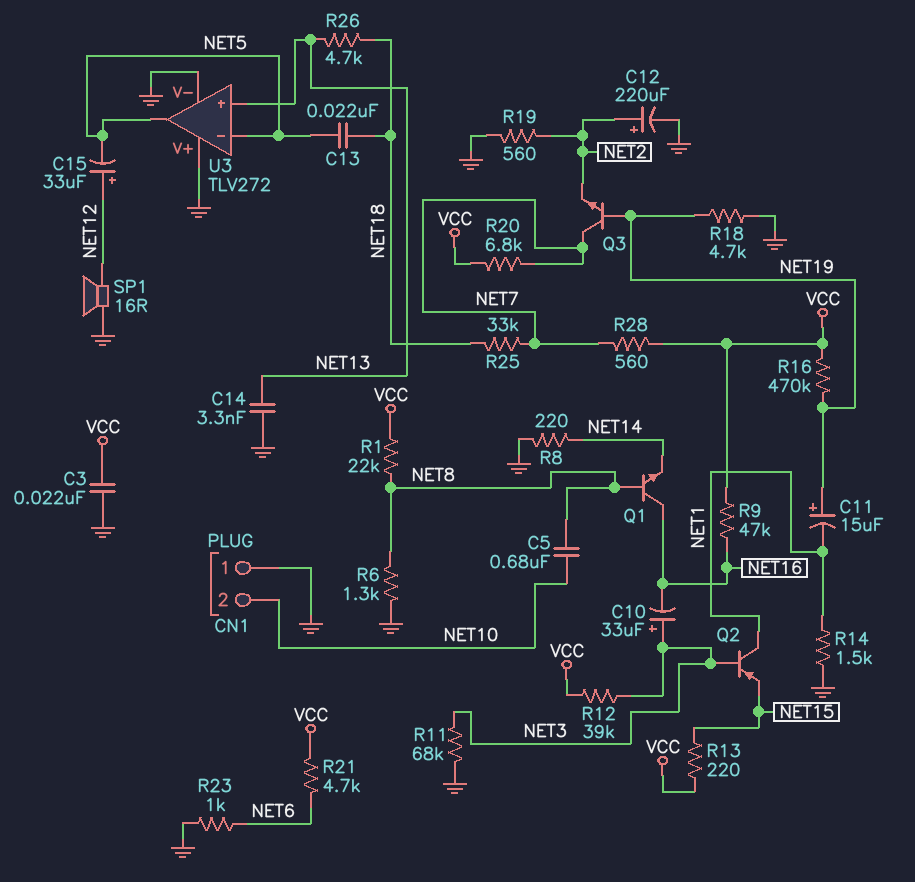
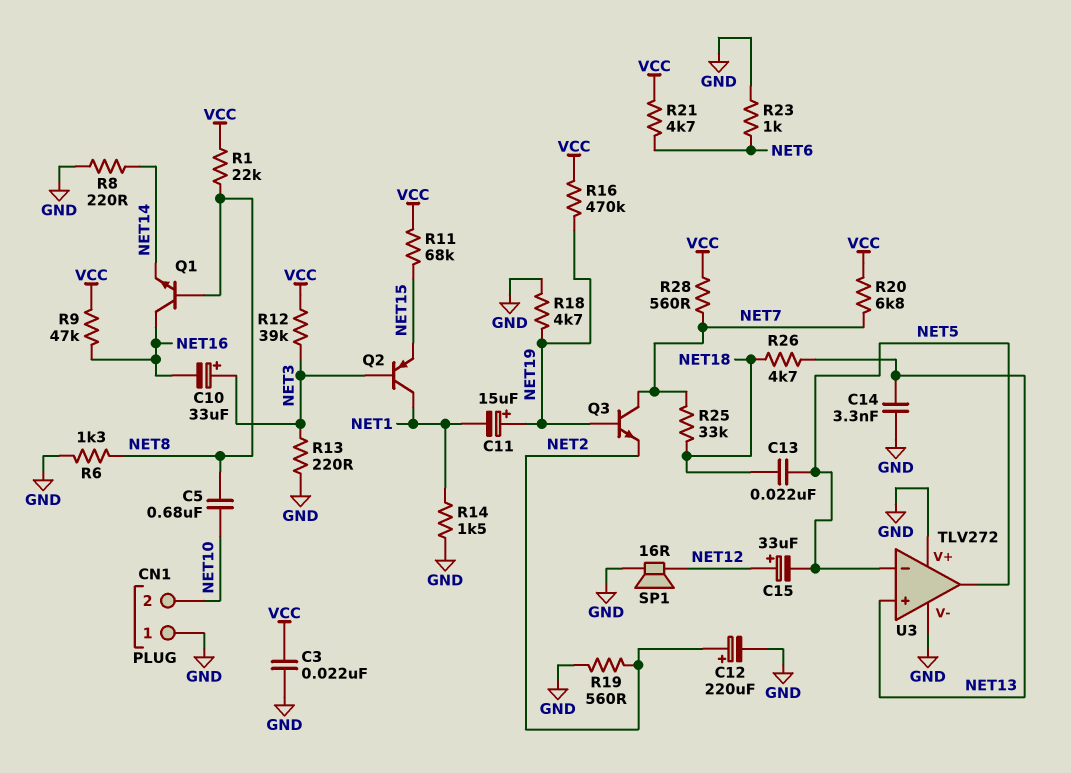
R11: 68k (GND, NET3) -> 68k (NET15, VCC)
R13: 220 (NET15, VCC) -> 220 (GND, NET3)

